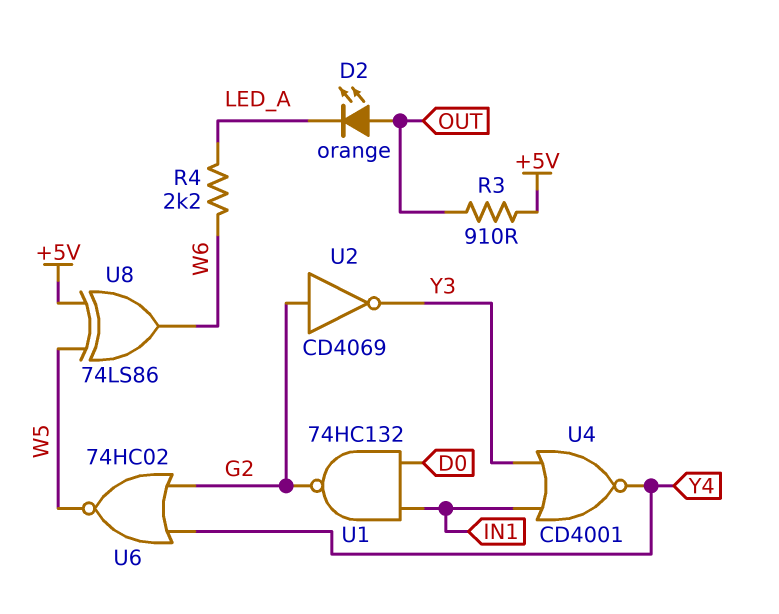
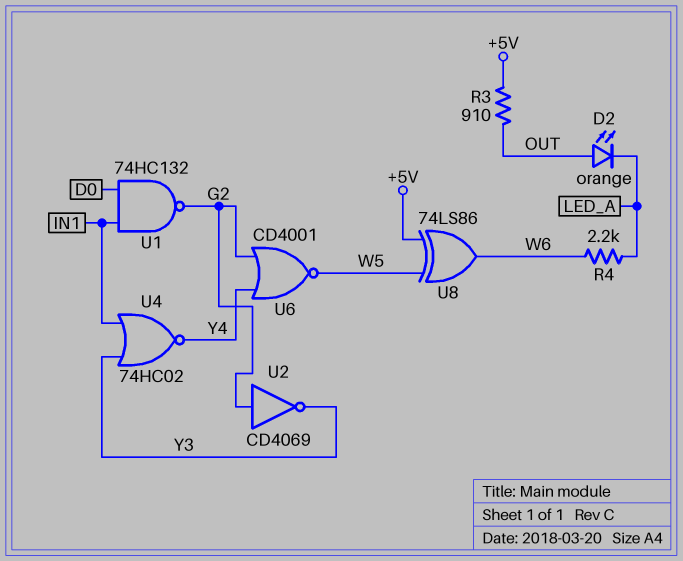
U4: NOR CD4001 (in IN1, in Y3, out Y4) -> NOR 74HC02 (in IN1, in Y3, out Y4)
U6: NOR 74HC02 (in G2, in Y4, out W5) -> NOR CD4001 (in G2, in Y4, out W5)

